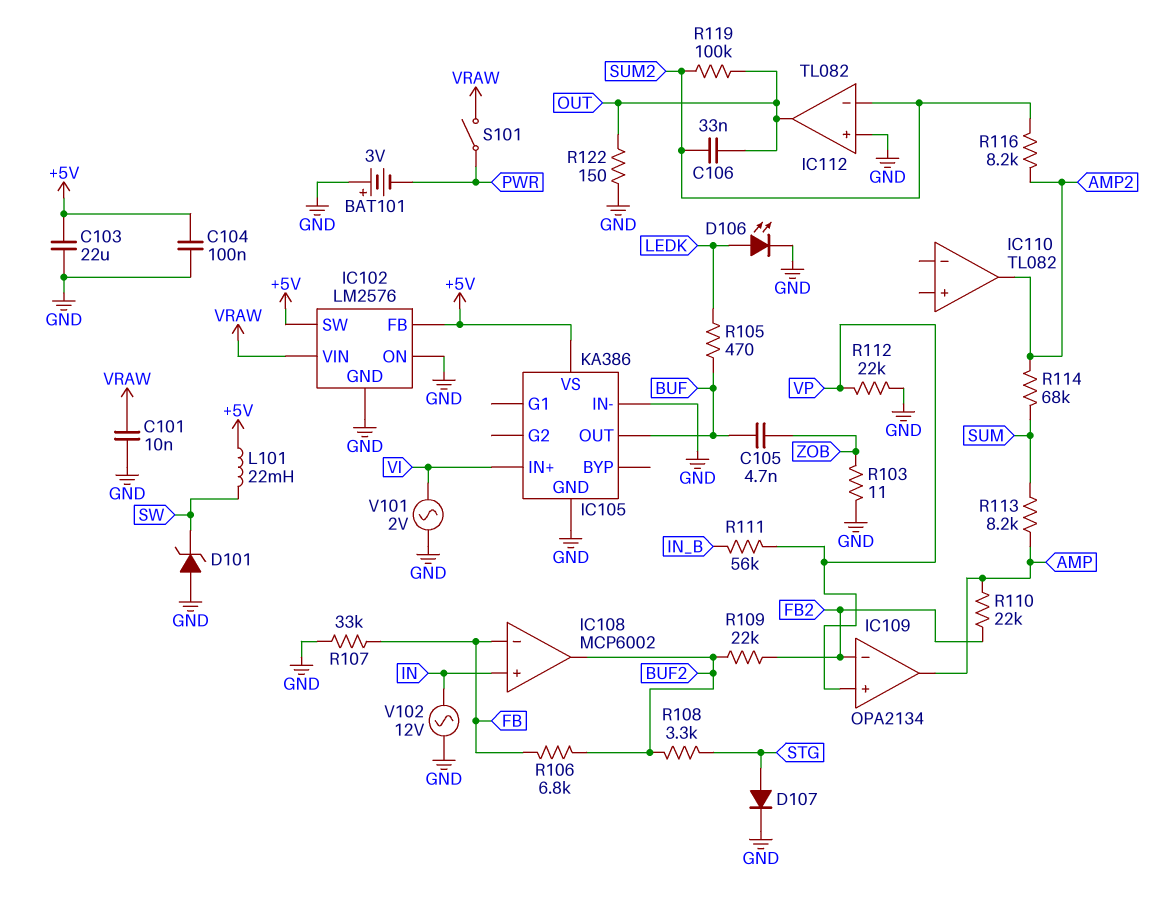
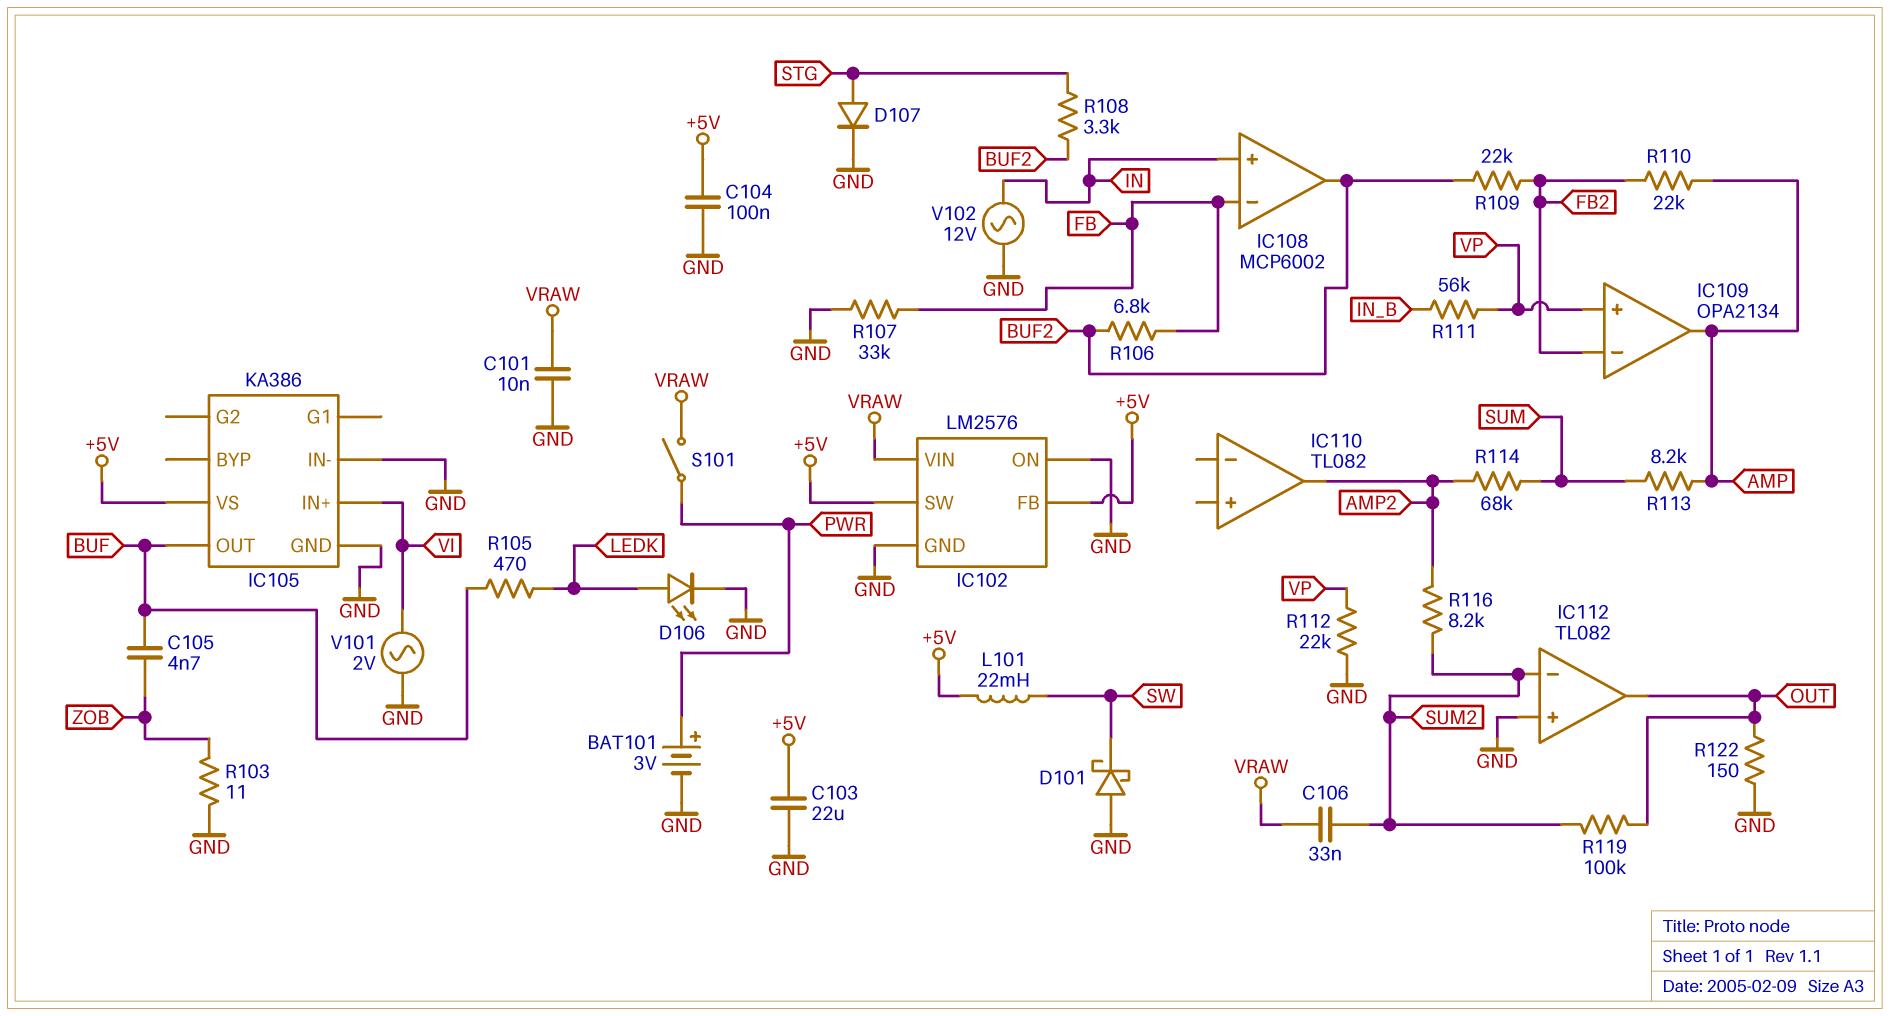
BAT101: 3V (plus GND, minus PWR) -> 3V (plus PWR, minus GND)
C106: 33nF (OUT, SUM2) -> 33nF (SUM2, VRAW)
D101: zener (A GND, K SW) -> schottky (A GND, K SW)

